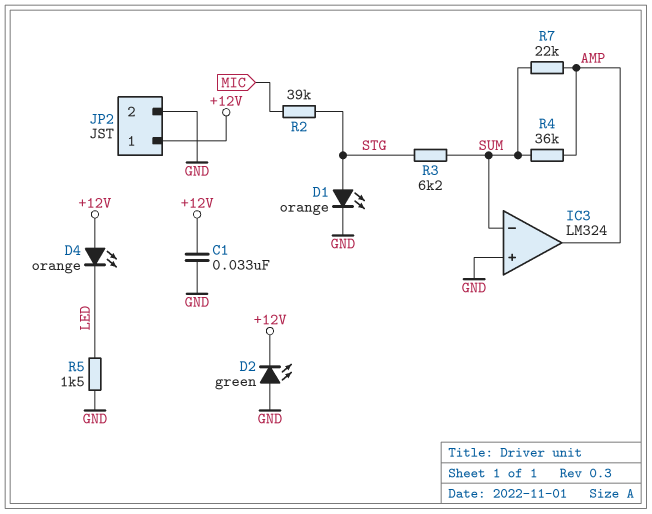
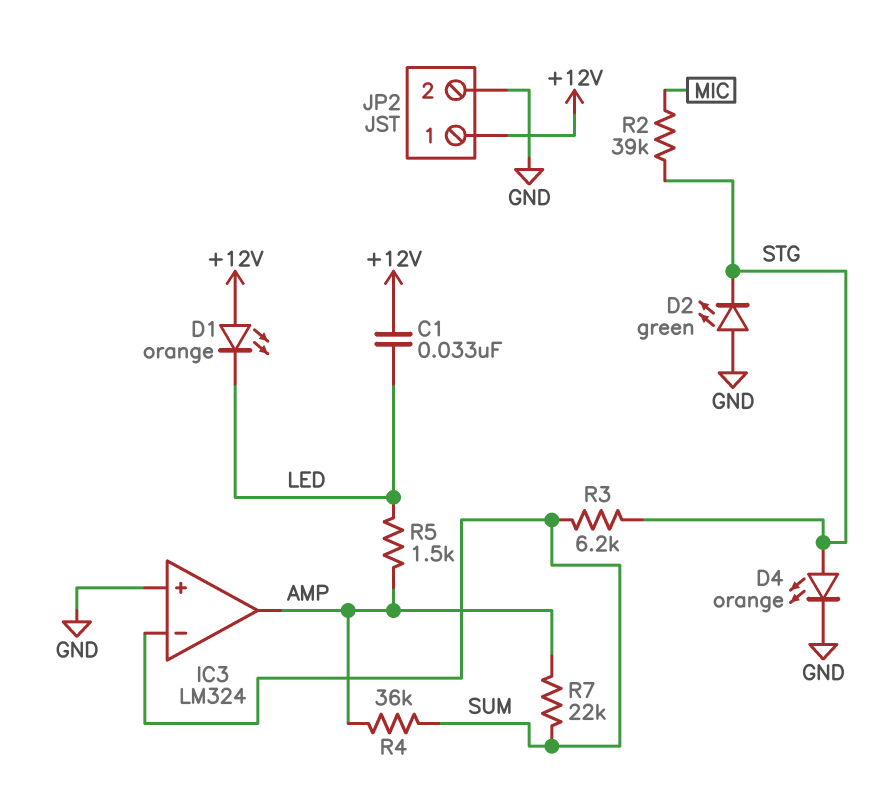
C1: 33nF (+12V, GND) -> 33nF (+12V, LED)
D1: LED orange (A STG, K GND) -> LED orange (A +12V, K LED)
D2: LED green (A GND, K +12V) -> LED green (A GND, K STG)
D4: LED orange (A +12V, K LED) -> LED orange (A STG, K GND)
R5: 1.5k (GND, LED) -> 1.5k (AMP, LED)

